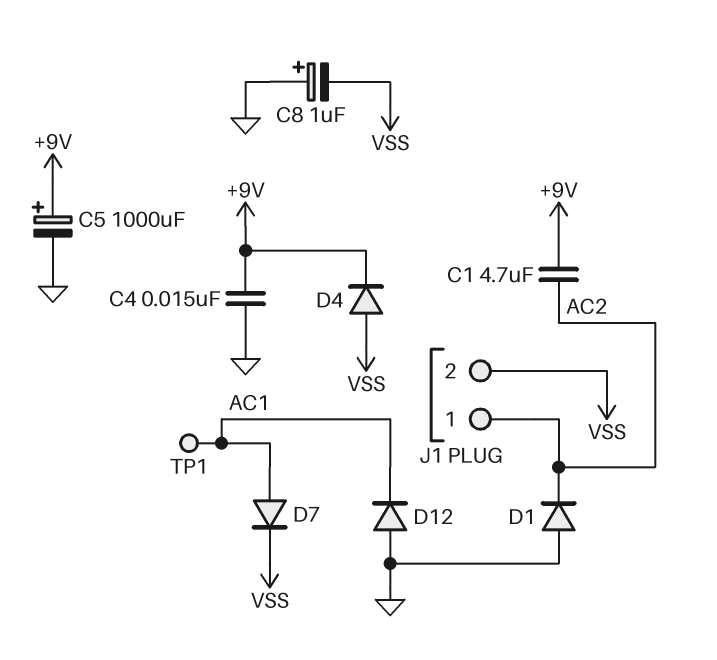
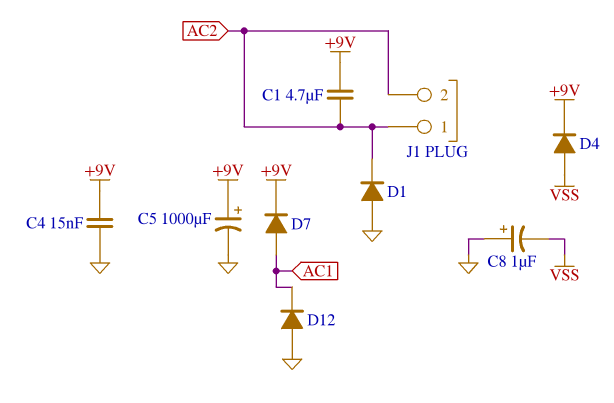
D7: diode (A AC1, K VSS) -> diode (A AC1, K +9V)
J1 pin 2: VSS -> AC2
TP1: test point (AC1) -> none

